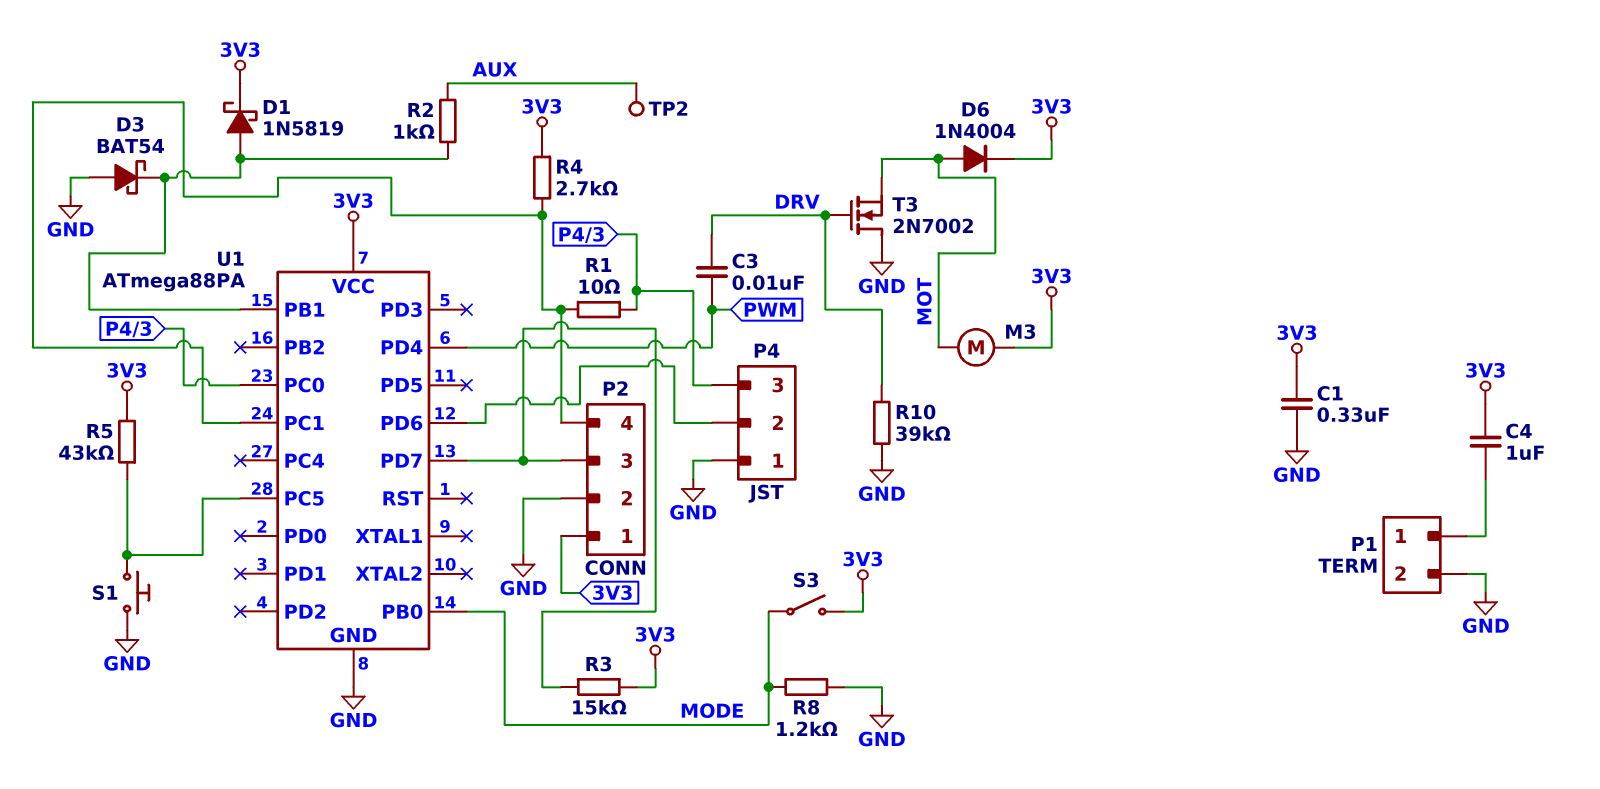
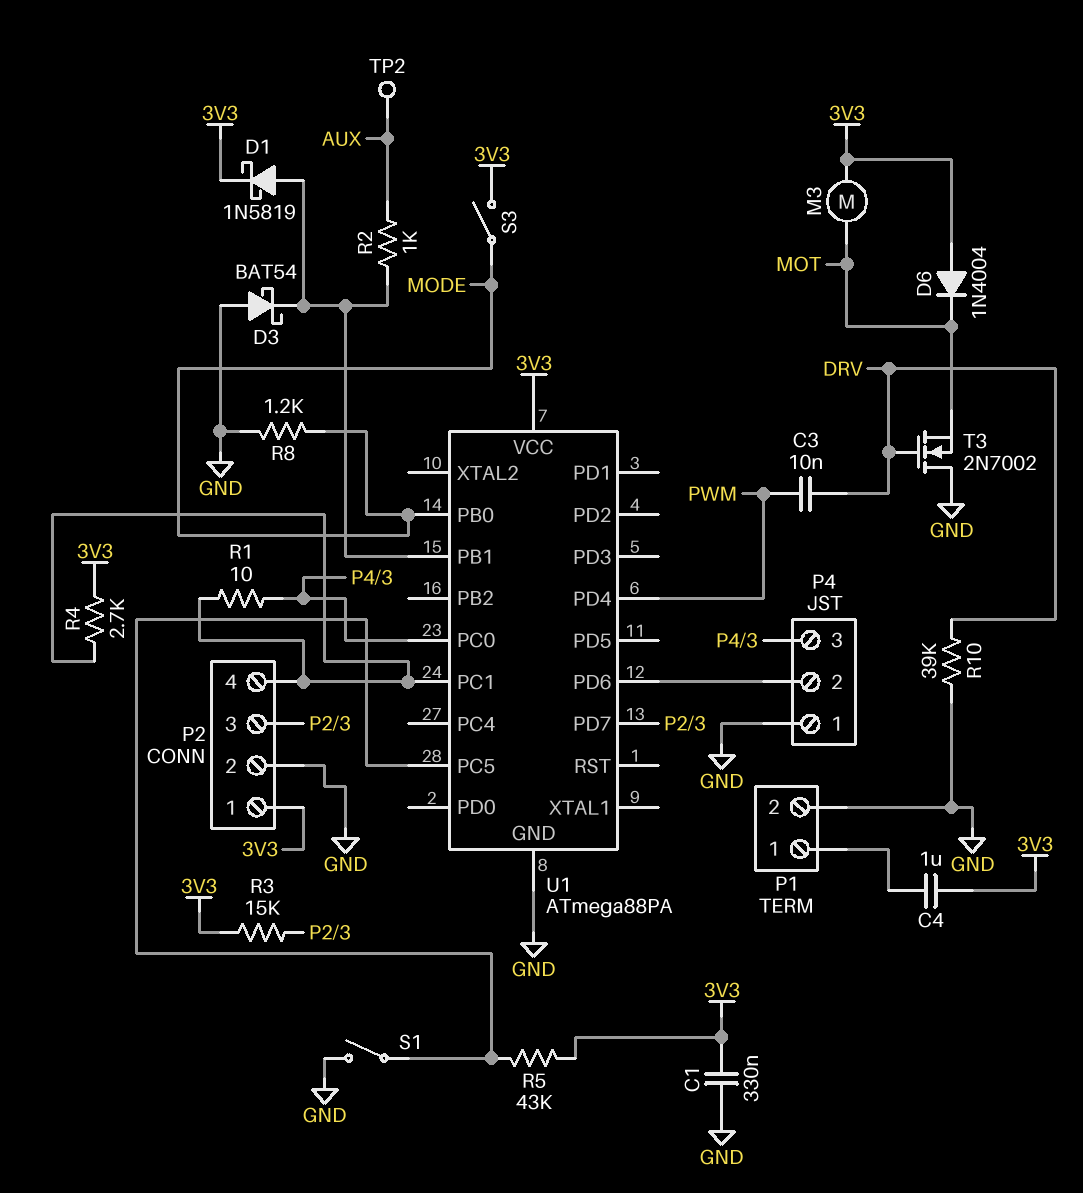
D6: diode 1N4004 (A MOT, K 3V3) -> diode 1N4004 (A 3V3, K MOT)
S1: button (GND, U1/PC5) -> switch (GND, U1/PC5)

